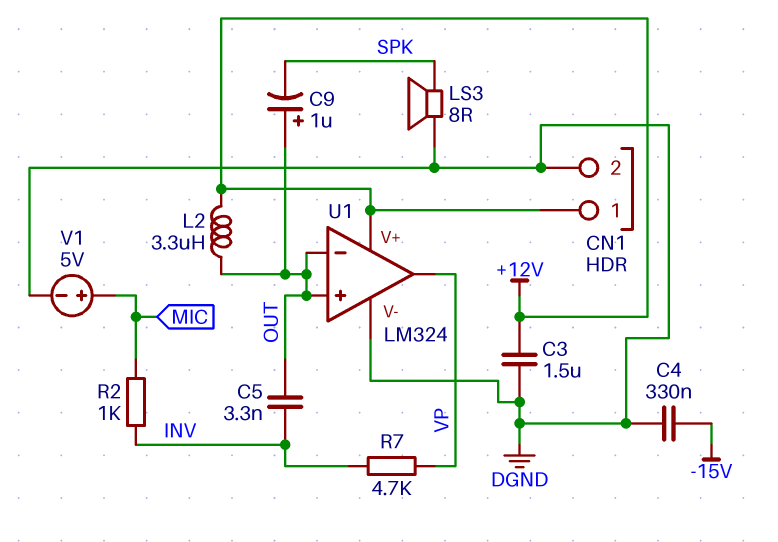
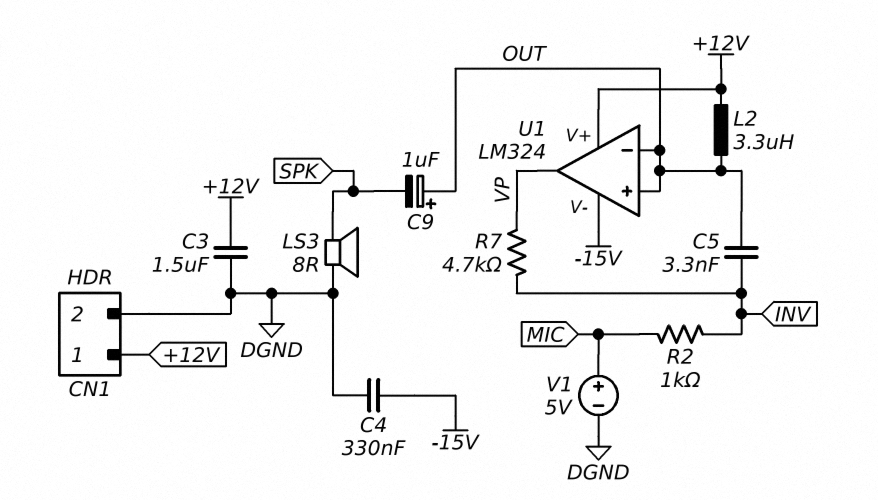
U1 pin V-: DGND -> -15V

